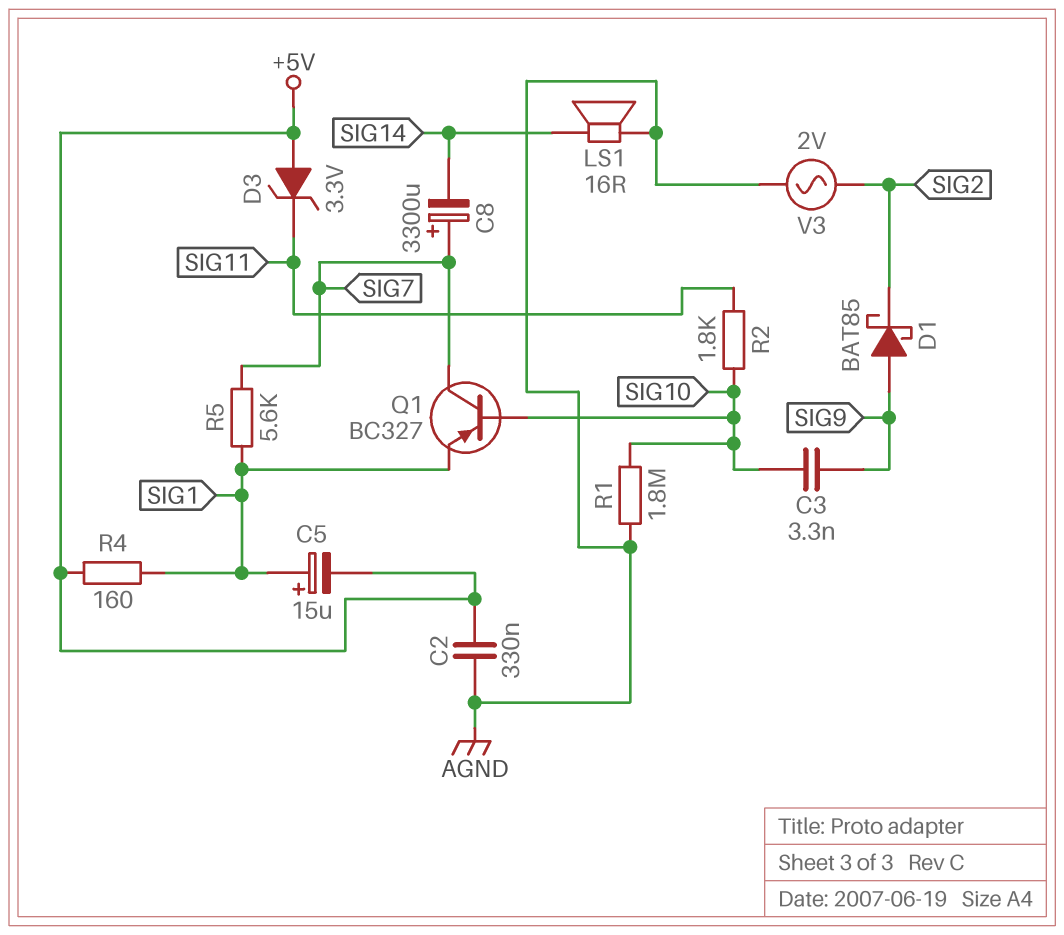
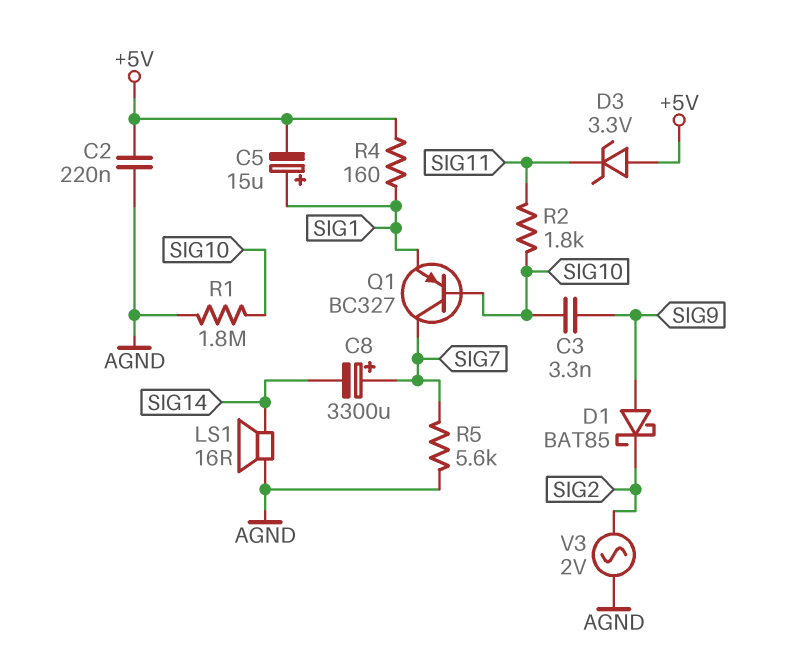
C2: 330nF (+5V, AGND) -> 220nF (+5V, AGND)
R5: 5.6k (SIG1, SIG7) -> 5.6k (AGND, SIG7)

